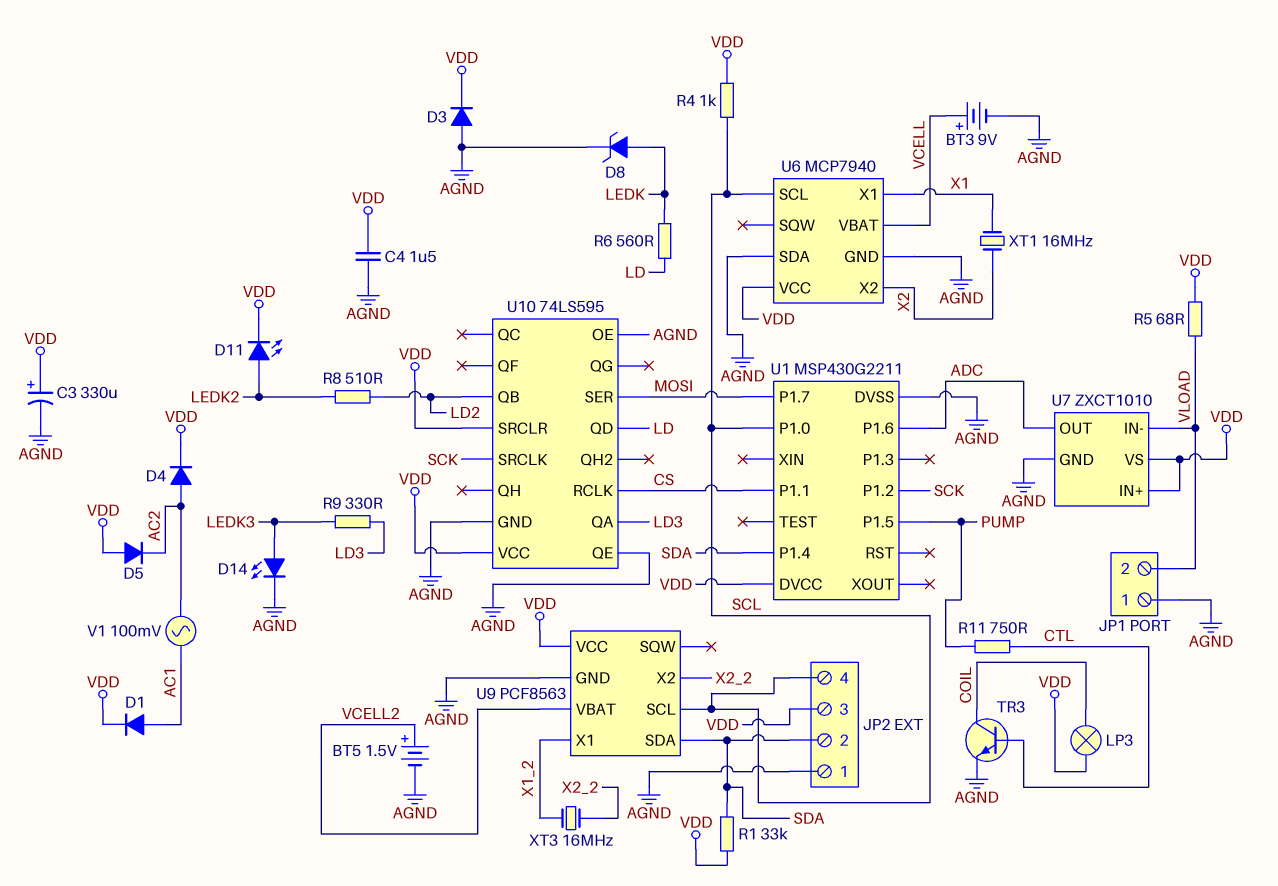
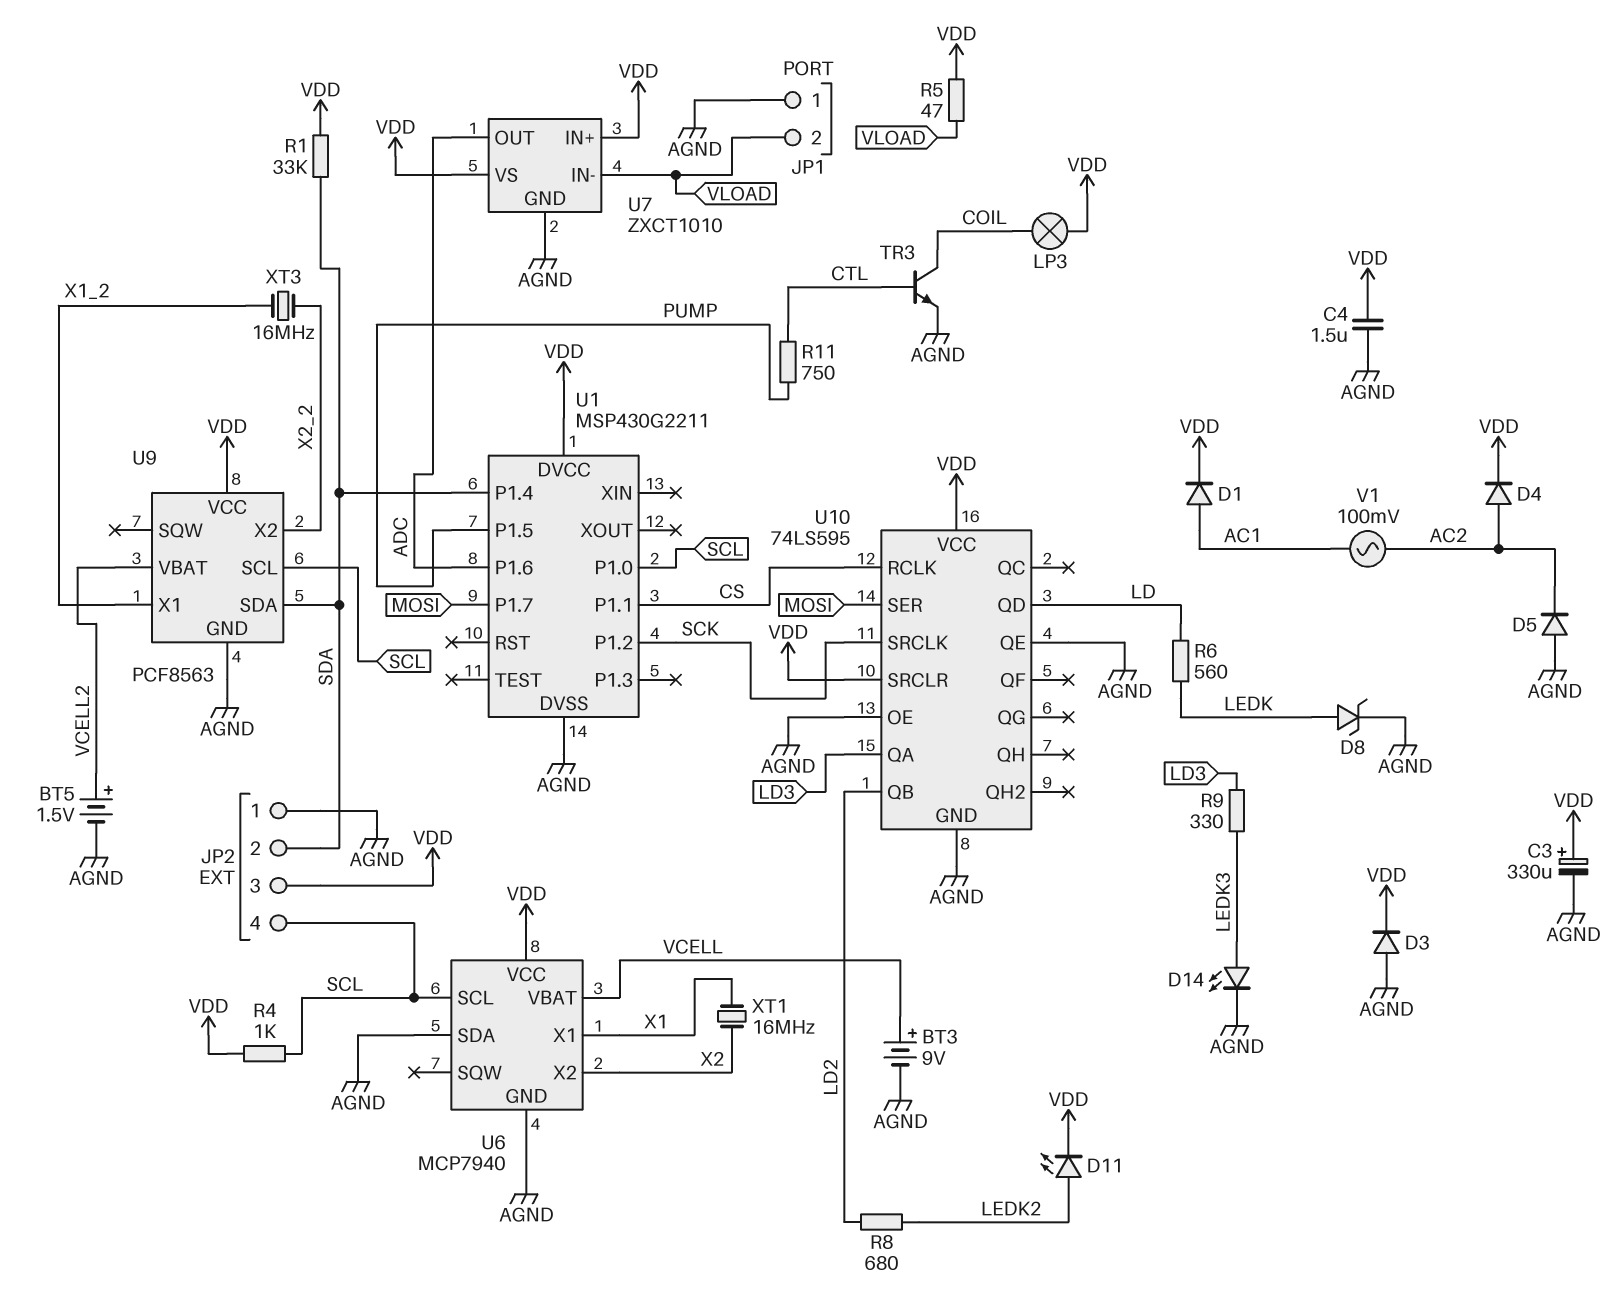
D5: diode (A VDD, K AC2) -> diode (A AGND, K AC2)
R5: 68 (VDD, VLOAD) -> 47 (VDD, VLOAD)
R8: 510 (LD2, LEDK2) -> 680 (LD2, LEDK2)

